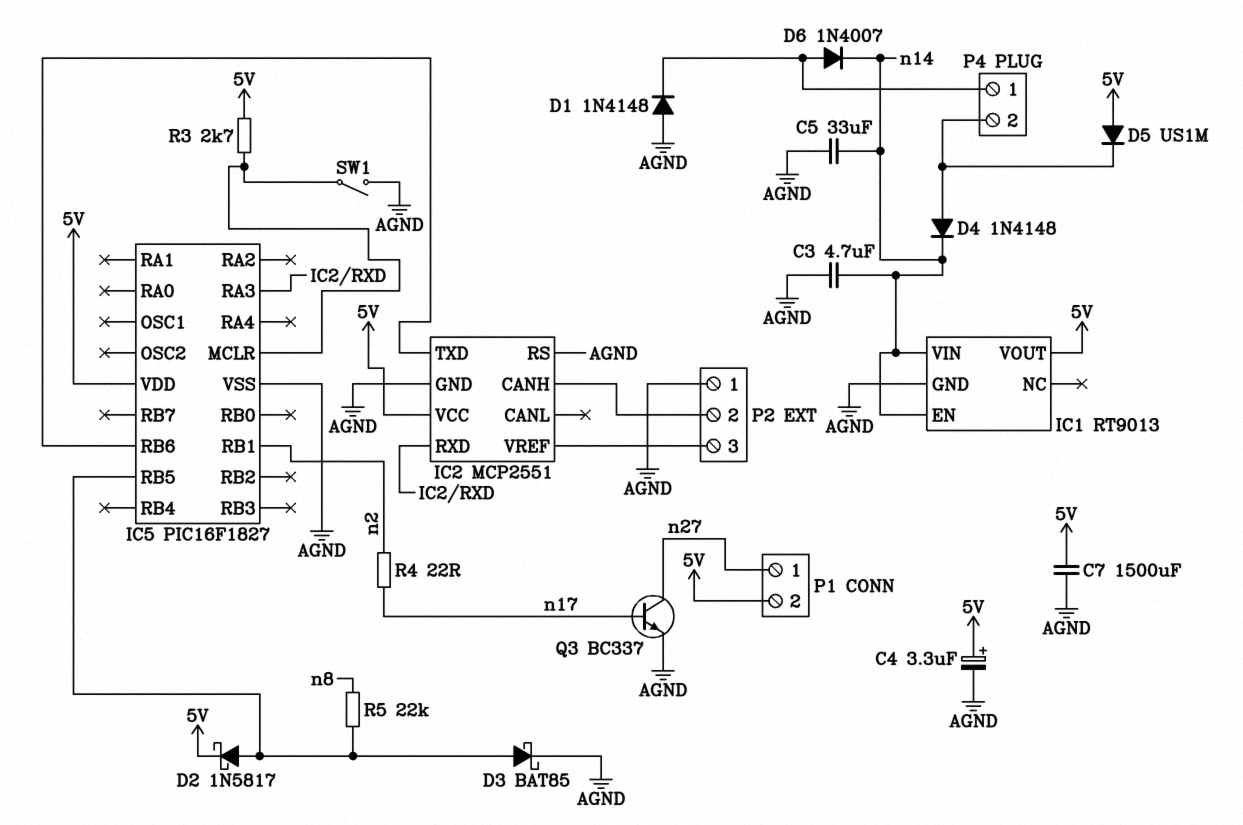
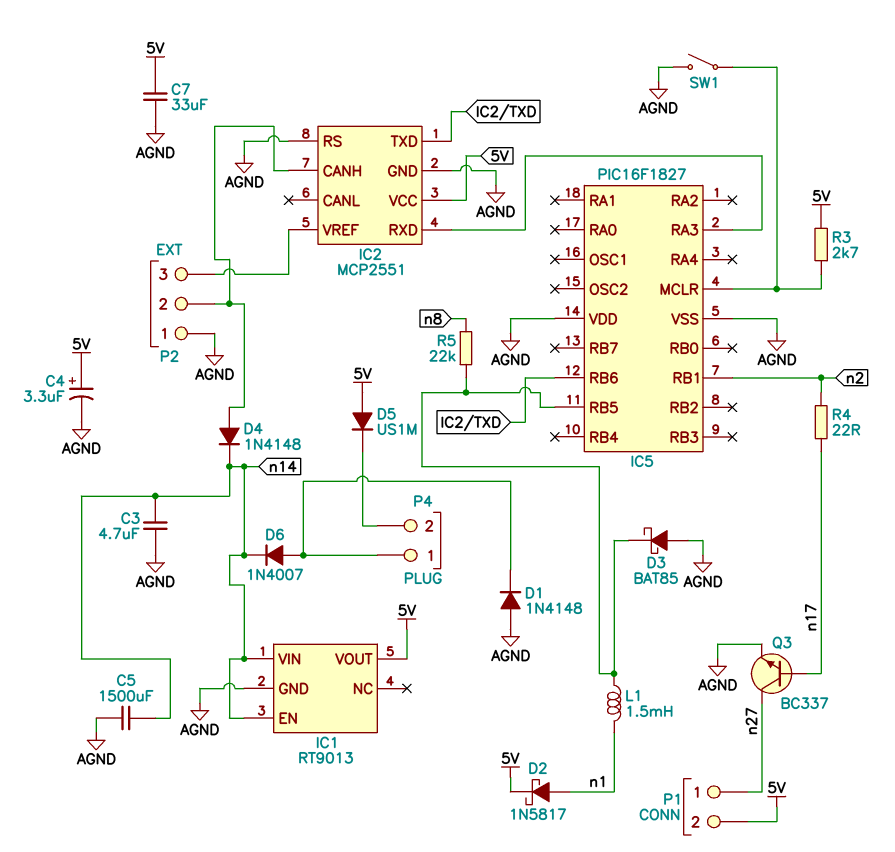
C5: 33uF (AGND, n14) -> 1500uF (AGND, n14)
C7: 1500uF (5V, AGND) -> 33uF (5V, AGND)
D2: schottky 1N5817 (A IC5/RB5, K 5V) -> schottky 1N5817 (A n1, K 5V)
D3: schottky BAT85 (A IC5/RB5, K AGND) -> schottky BAT85 (A AGND, K IC5/RB5)
D4: diode 1N4148 (A P4/2, K n14) -> diode 1N4148 (A IC2/CANH, K n14)
IC5 pin VDD: 5V -> AGND
L1: none -> 1.5mH (IC5/RB5, n1)

